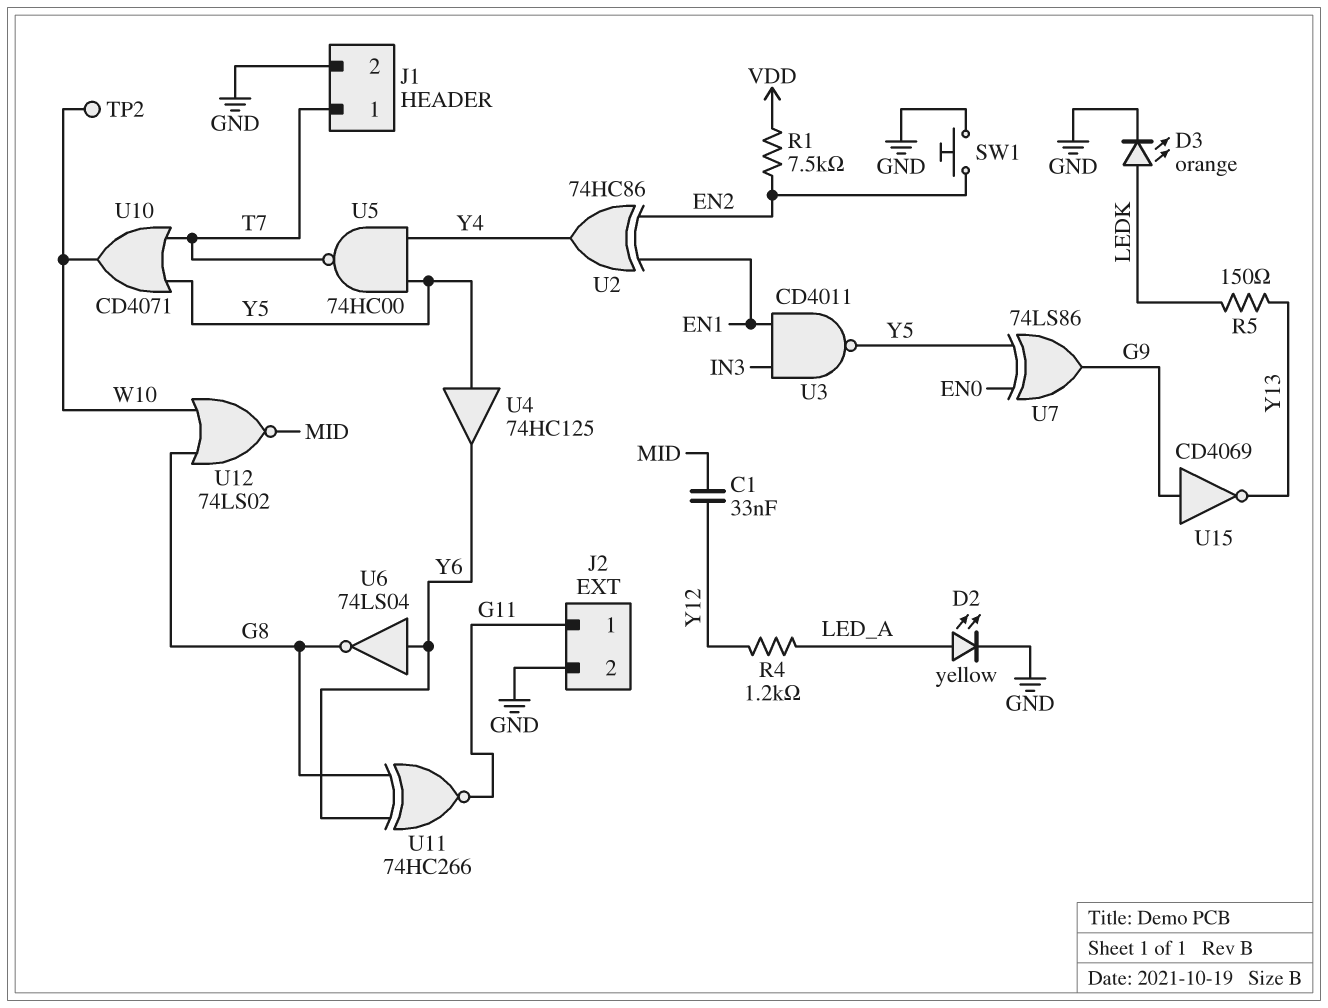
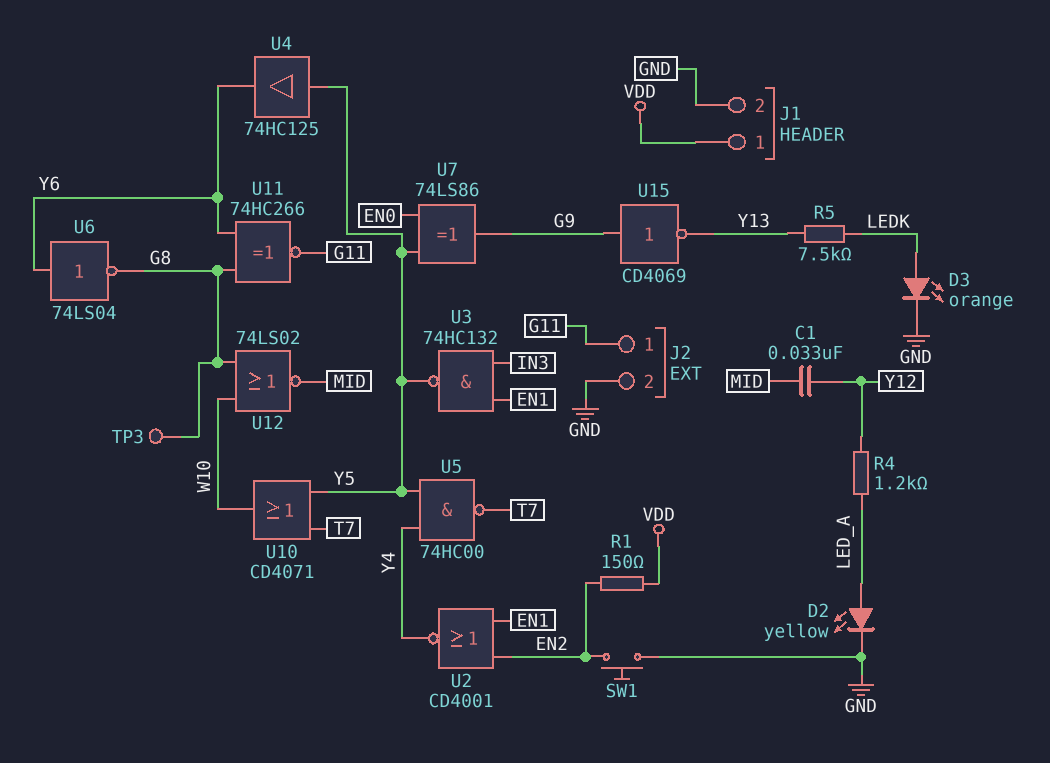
J1 pin 1: T7 -> VDD
R1: 7.5k (EN2, VDD) -> 150 (EN2, VDD)
R5: 150 (LEDK, Y13) -> 7.5k (LEDK, Y13)
TP2: test point (W10) -> none
TP3: none -> test point (G8)
U2: XOR 74HC86 (in EN1, in EN2, out Y4) -> NOR CD4001 (in EN1, in EN2, out Y4)
U3: NAND CD4011 (in EN1, in IN3, out Y5) -> NAND 74HC132 (in EN1, in IN3, out Y5)

